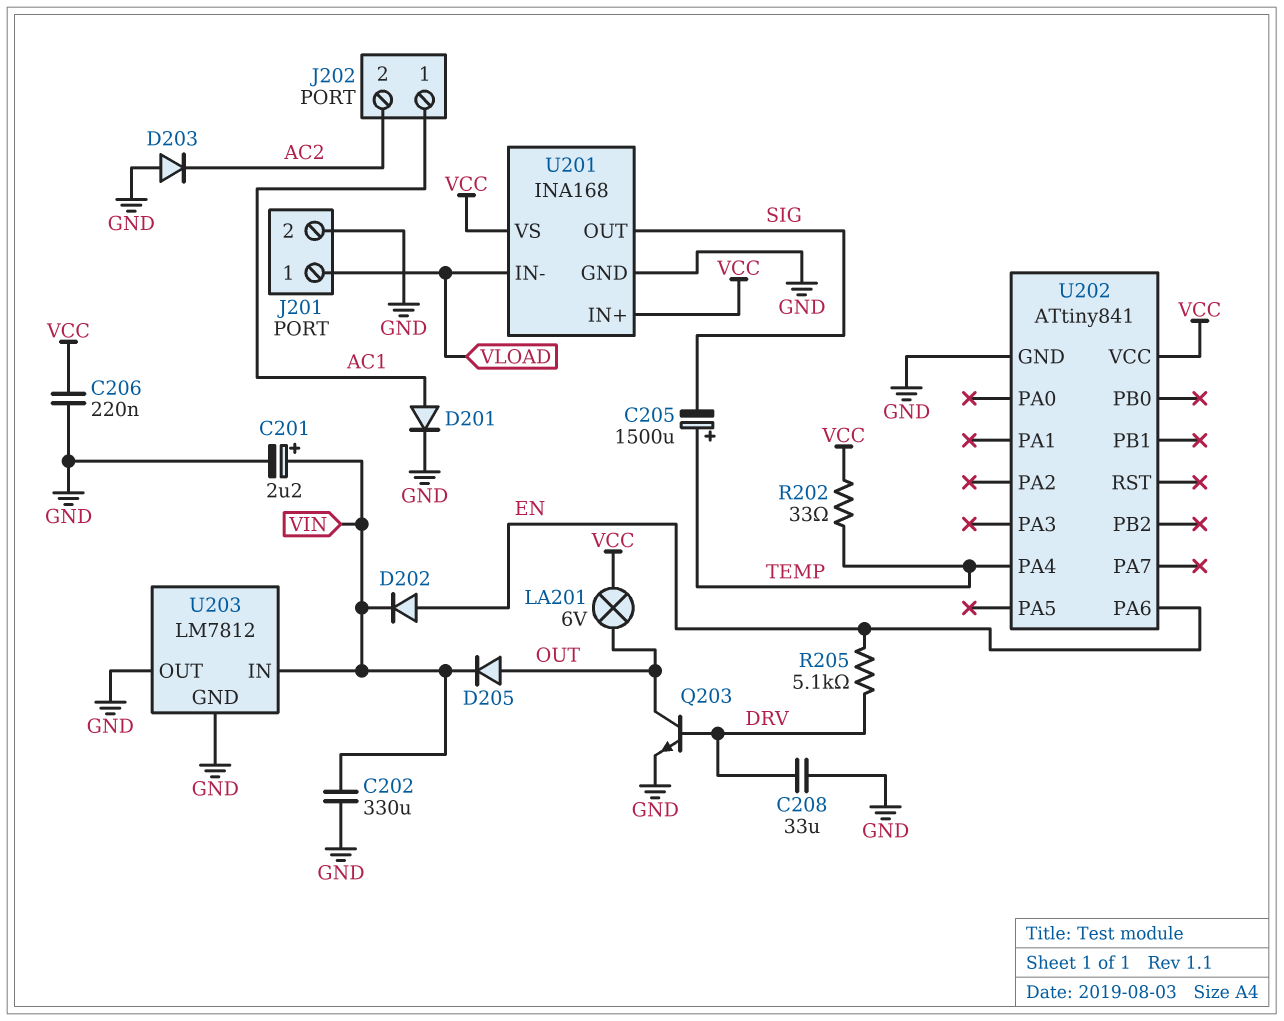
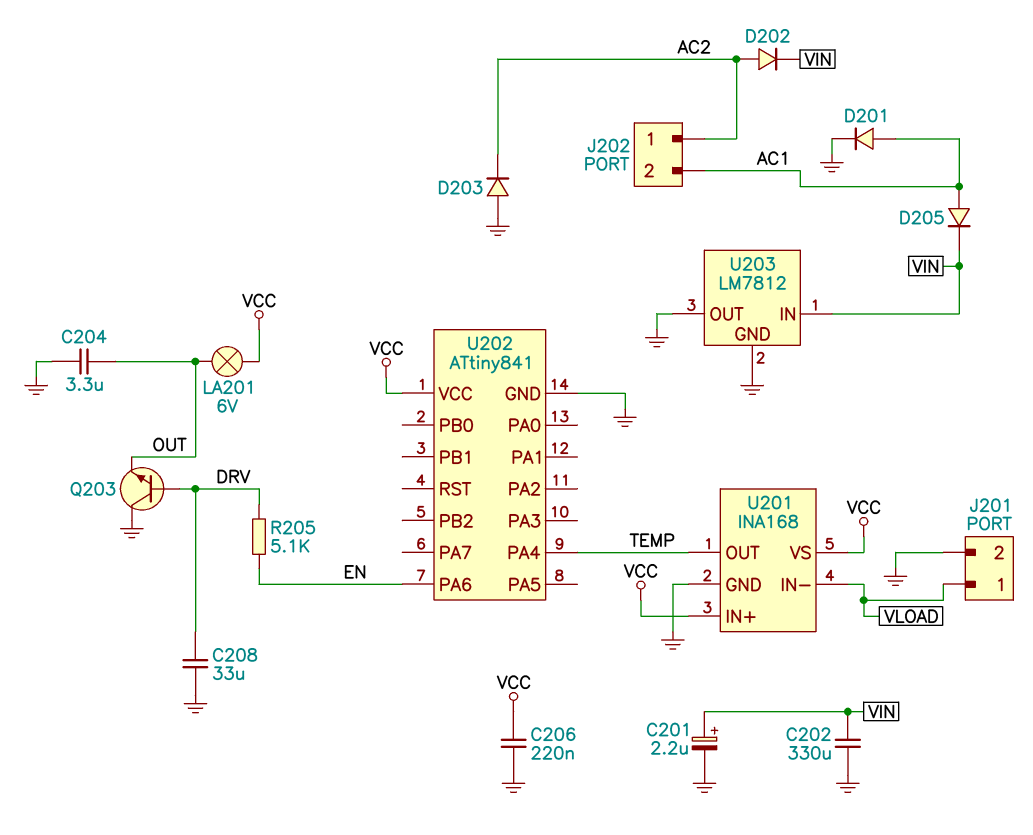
C204: none -> 3.3uF (GND, OUT)
C205: 1500uF (plus TEMP, minus SIG) -> none
D202: diode (A EN, K VIN) -> diode (A AC2, K VIN)
D205: diode (A OUT, K VIN) -> diode (A AC1, K VIN)
J202 pin 1: AC1 -> AC2
J202 pin 2: AC2 -> AC1
Q203: NPN (B DRV, C OUT, E GND) -> NPN (B DRV, C GND, E OUT)
R202: 33 (TEMP, VCC) -> none
U201 pin OUT: SIG -> TEMP

